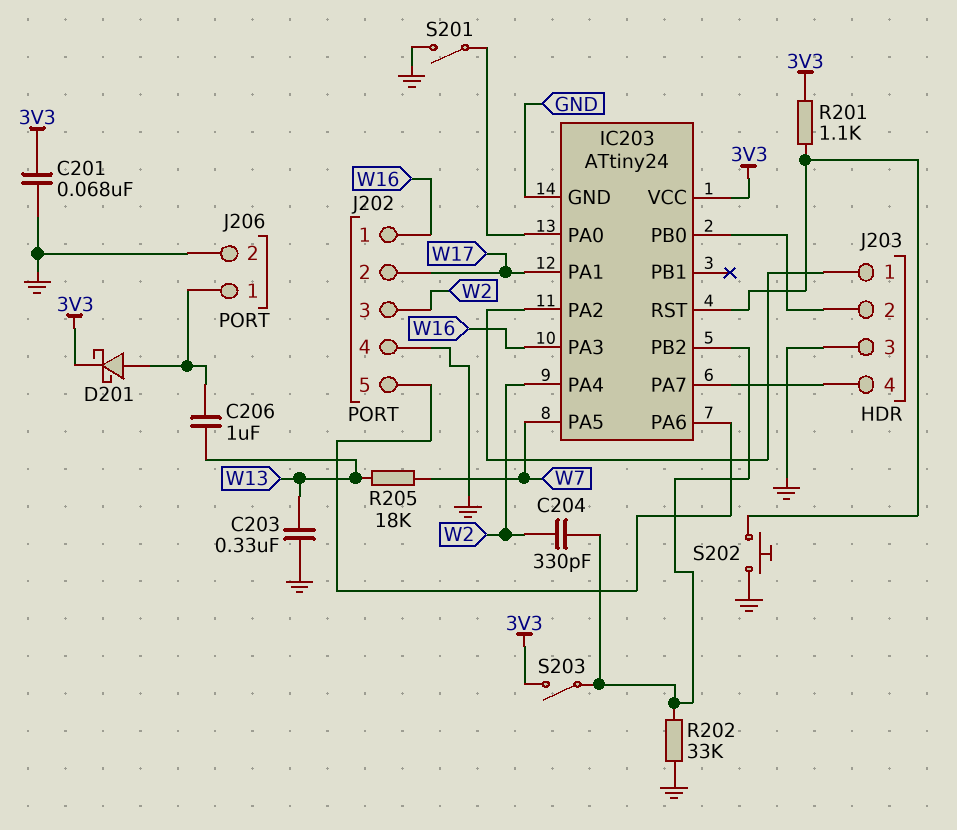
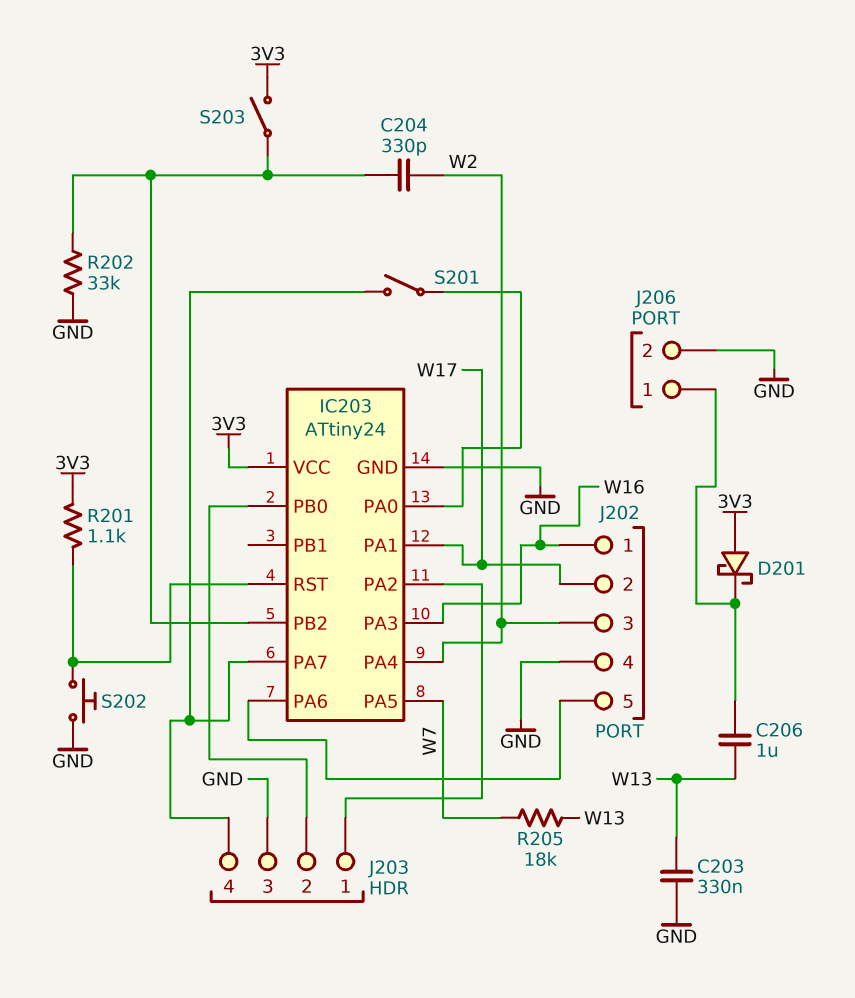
C201: 68nF (3V3, GND) -> none
D201: schottky (A J206/1, K 3V3) -> schottky (A 3V3, K J206/1)
S201: switch (GND, IC203/PA0) -> switch (IC203/PA0, IC203/PA7)

